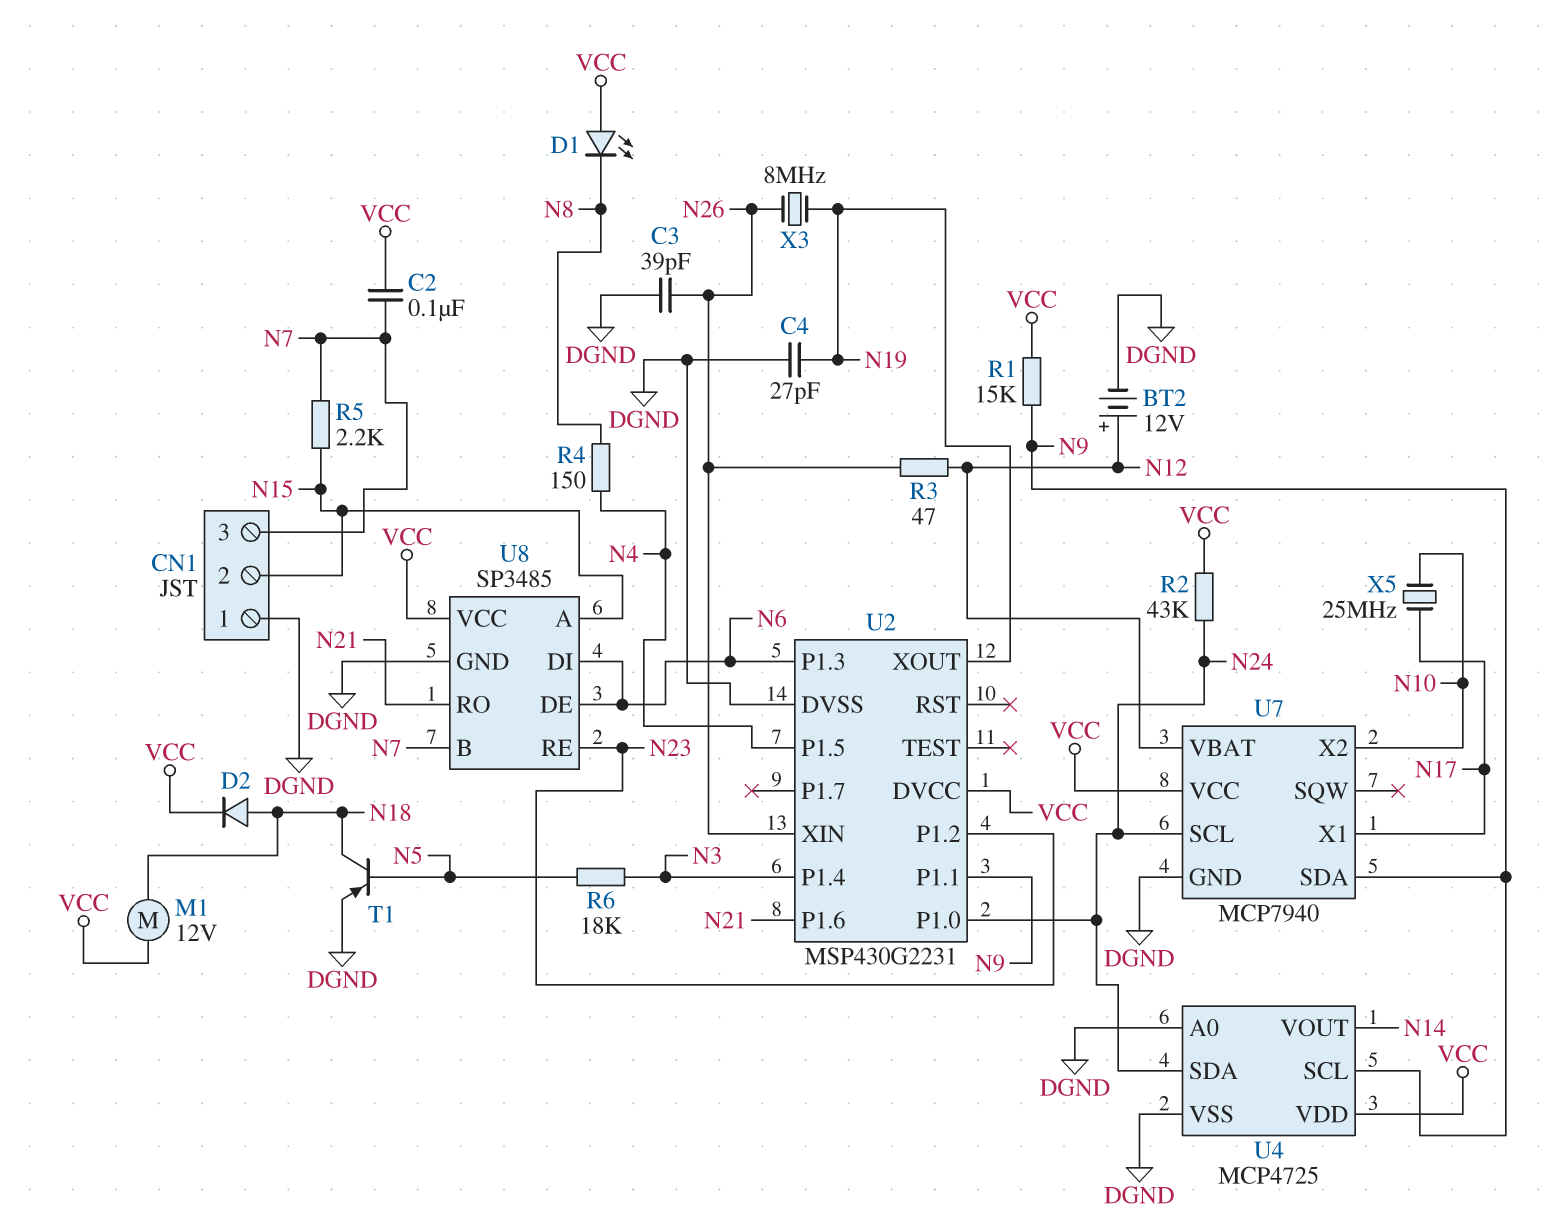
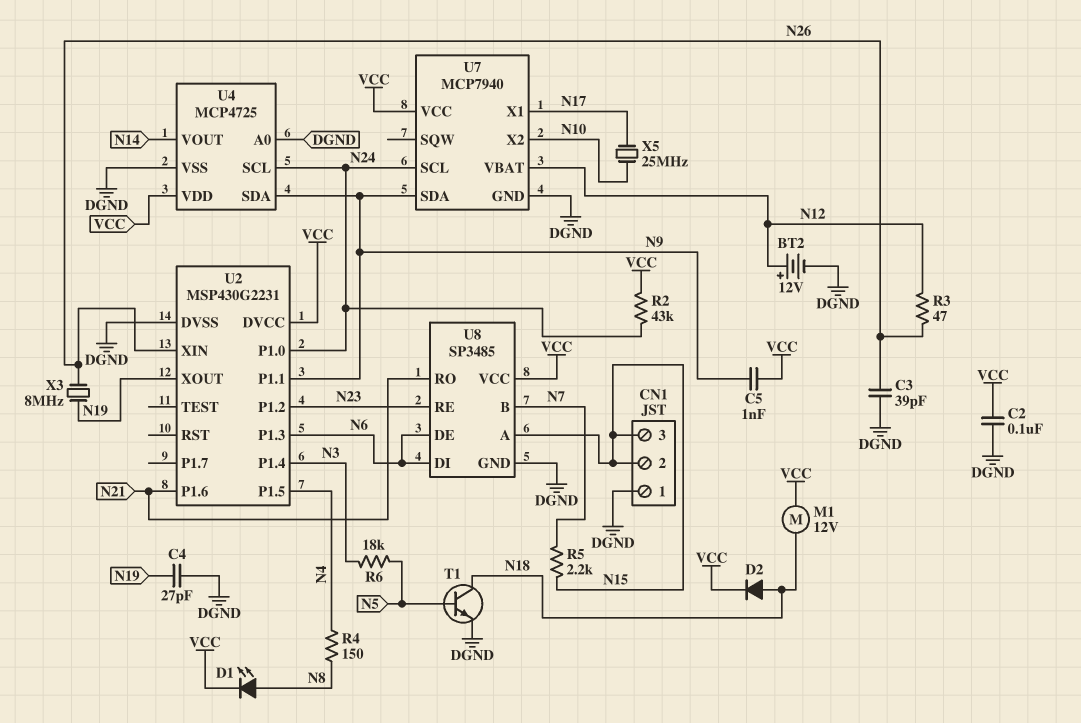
C2: 100nF (N7, VCC) -> 100nF (DGND, VCC)
C5: none -> 1nF (N9, VCC)
CN1 pin 3: N7 -> N15
D1: LED (A VCC, K N8) -> LED (A N8, K VCC)
R1: 15k (N9, VCC) -> none
T1: PNP (B N5, C N18, E DGND) -> NPN (B N5, C N18, E DGND)
U4 pin SCL: N9 -> N24
U4 pin SDA: N24 -> N9

